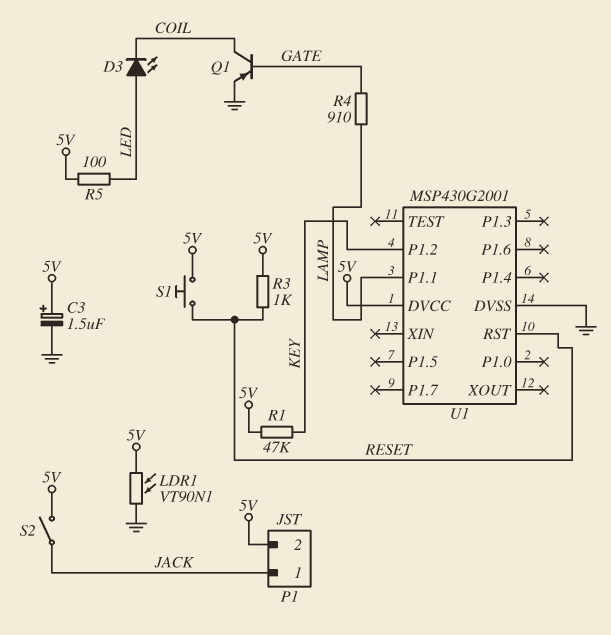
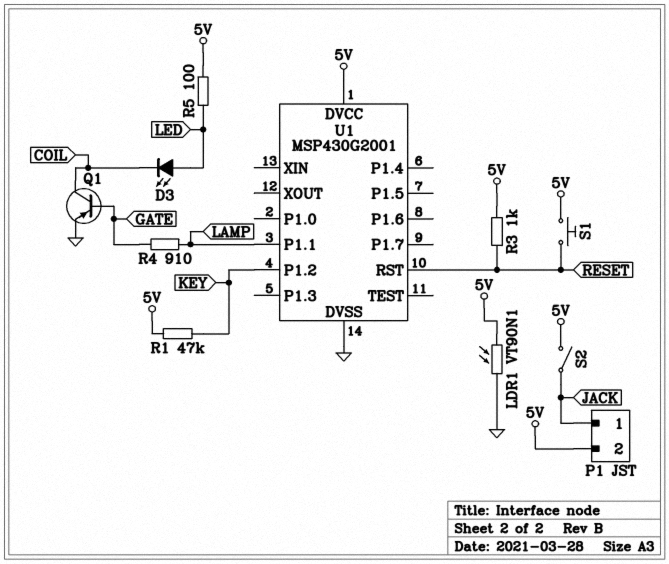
C3: 1.5uF (plus 5V, minus GND) -> none

